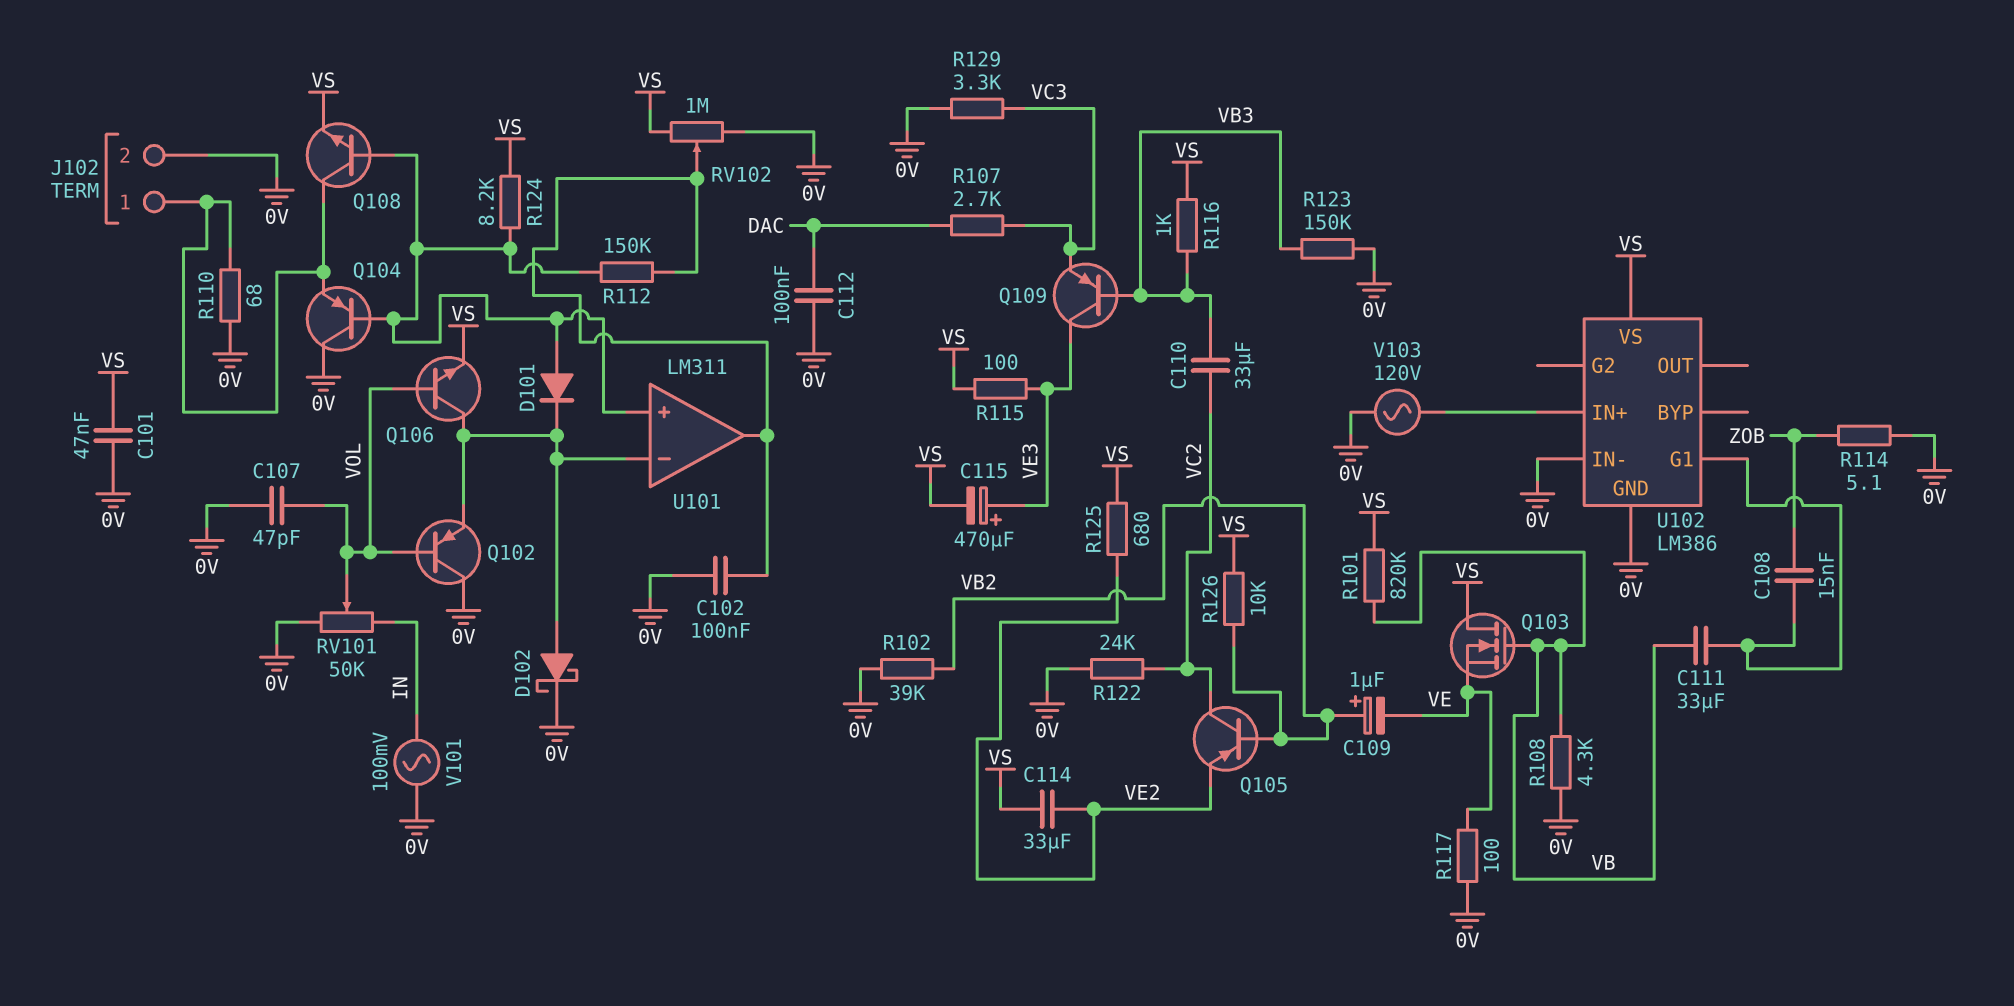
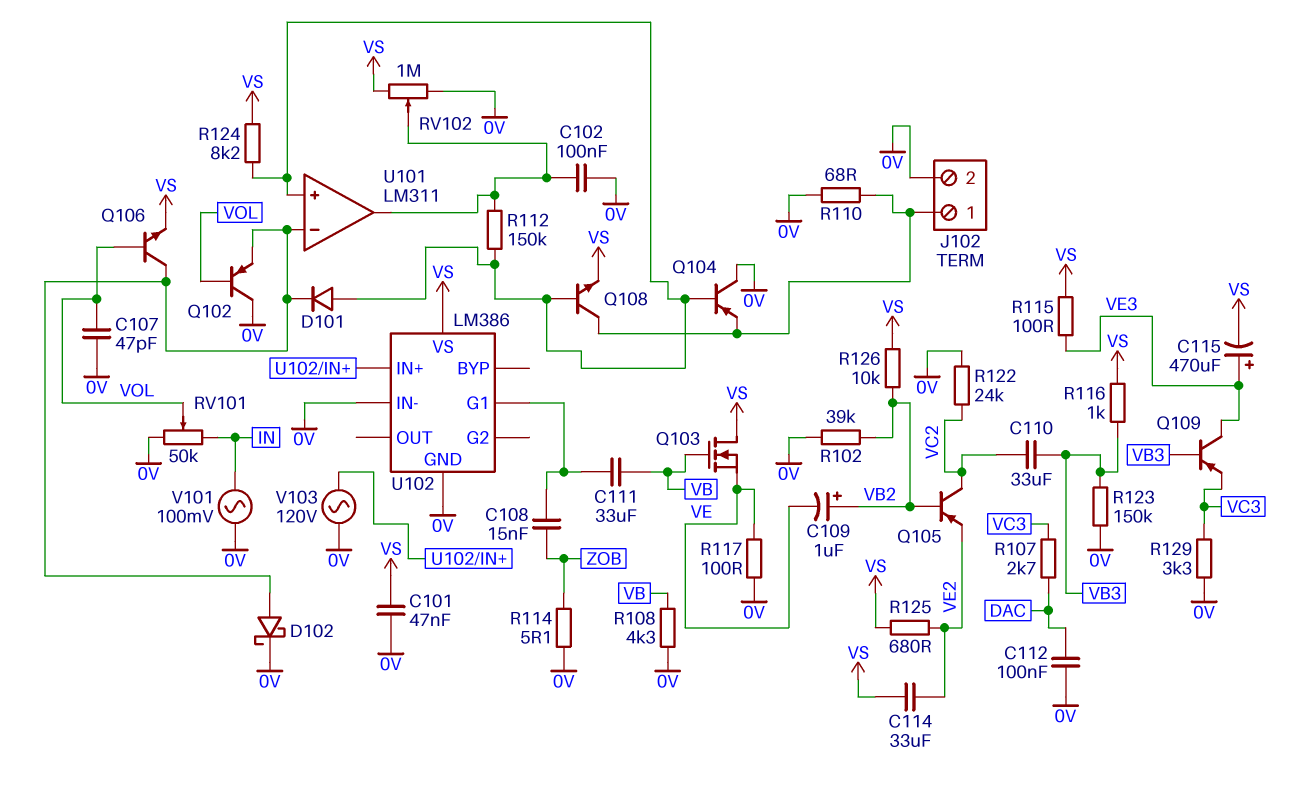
R101: 820k (VB, VS) -> none

